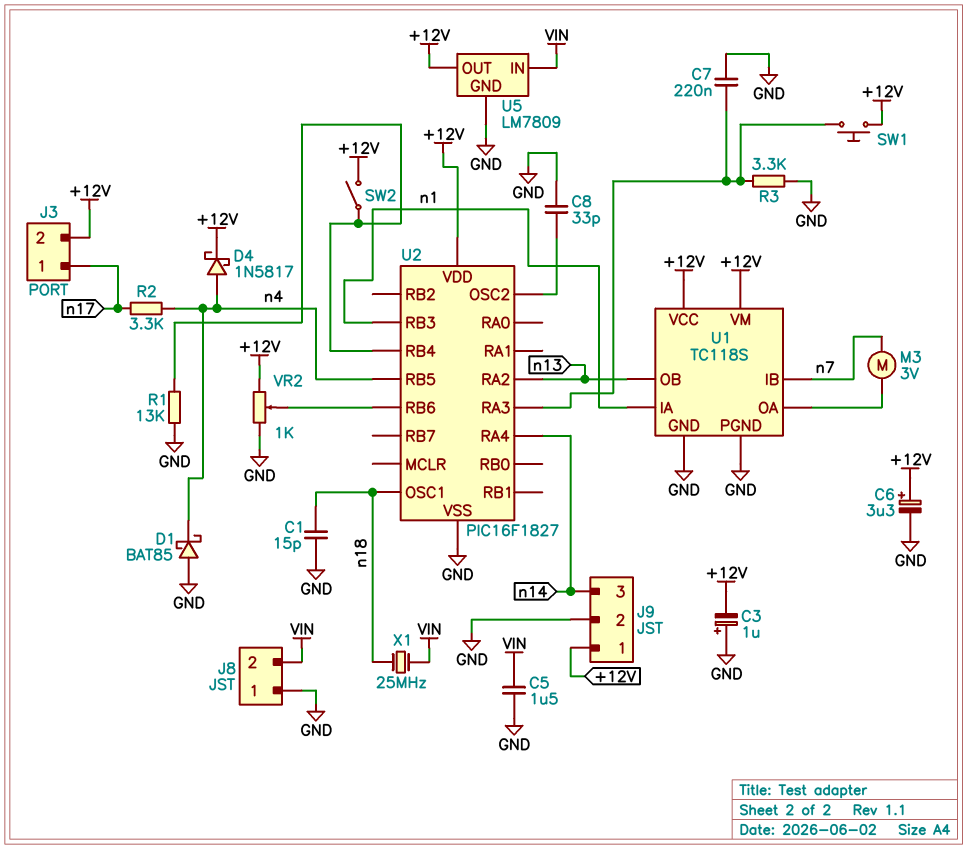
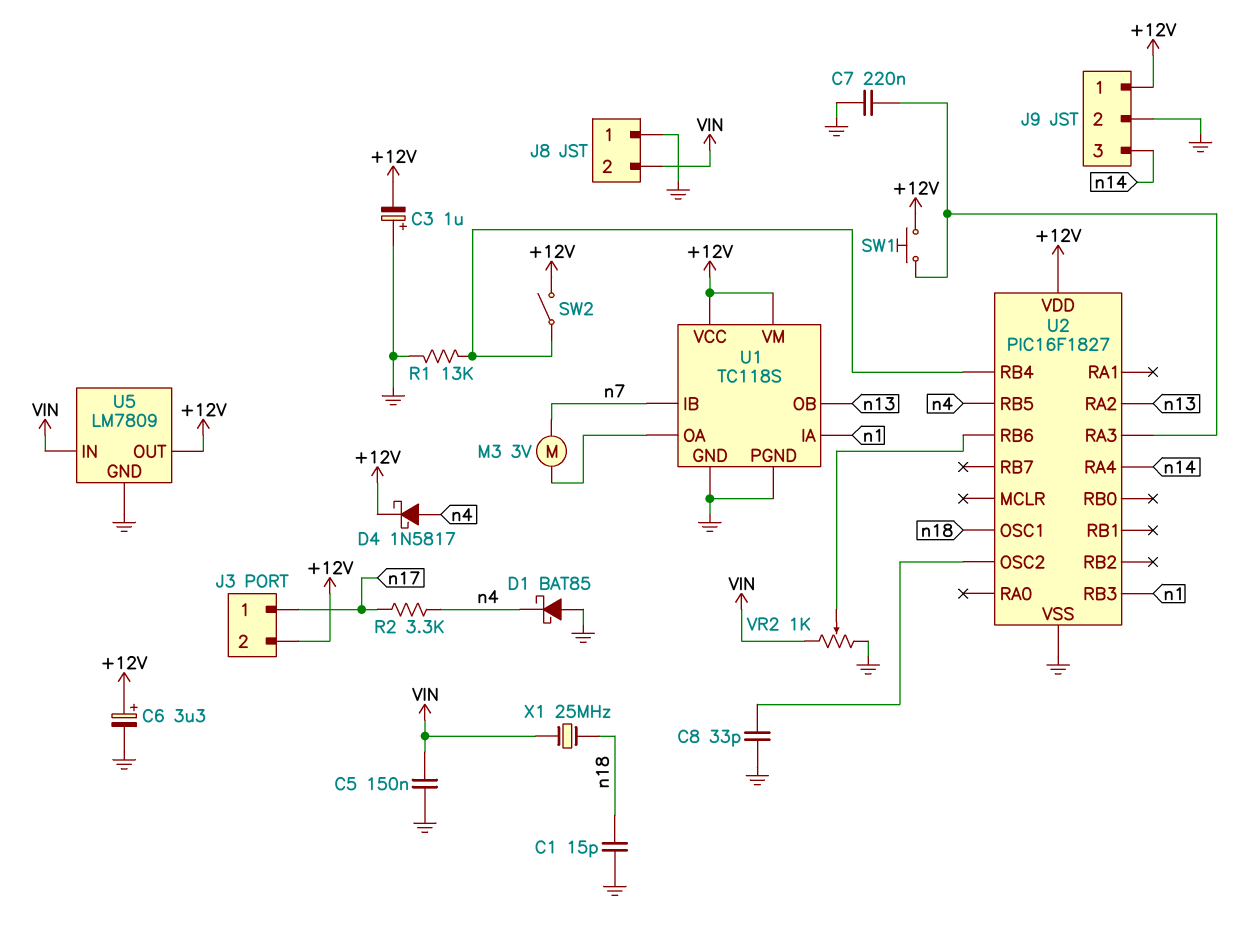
C5: 1.5uF (GND, VIN) -> 150nF (GND, VIN)
R3: 3.3k (GND, U2/RA3) -> none
VR2: 1k (+12V, GND, wiper U2/RB6) -> 1k (GND, VIN, wiper U2/RB6)

